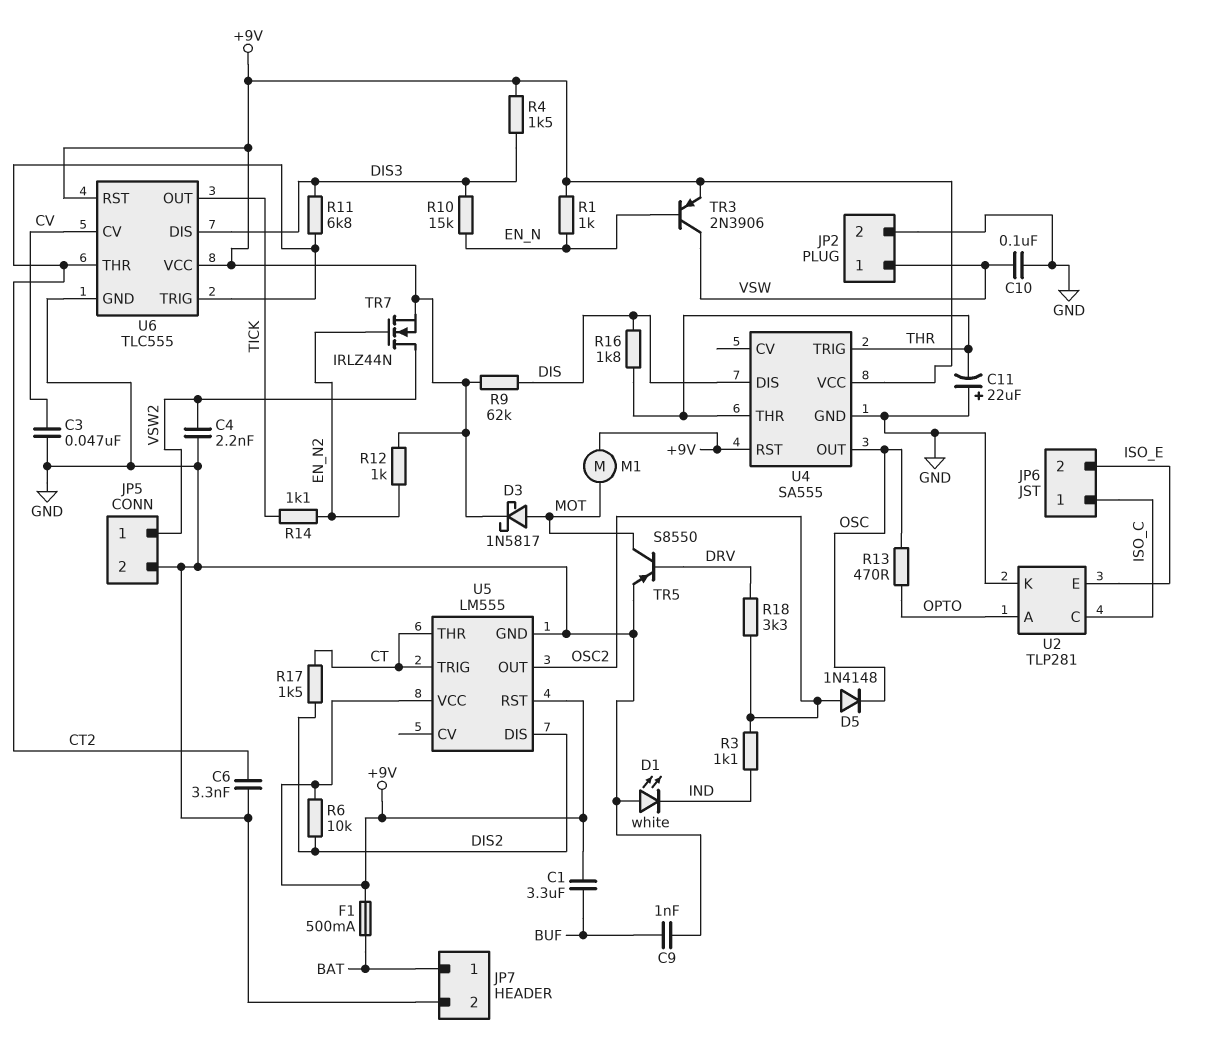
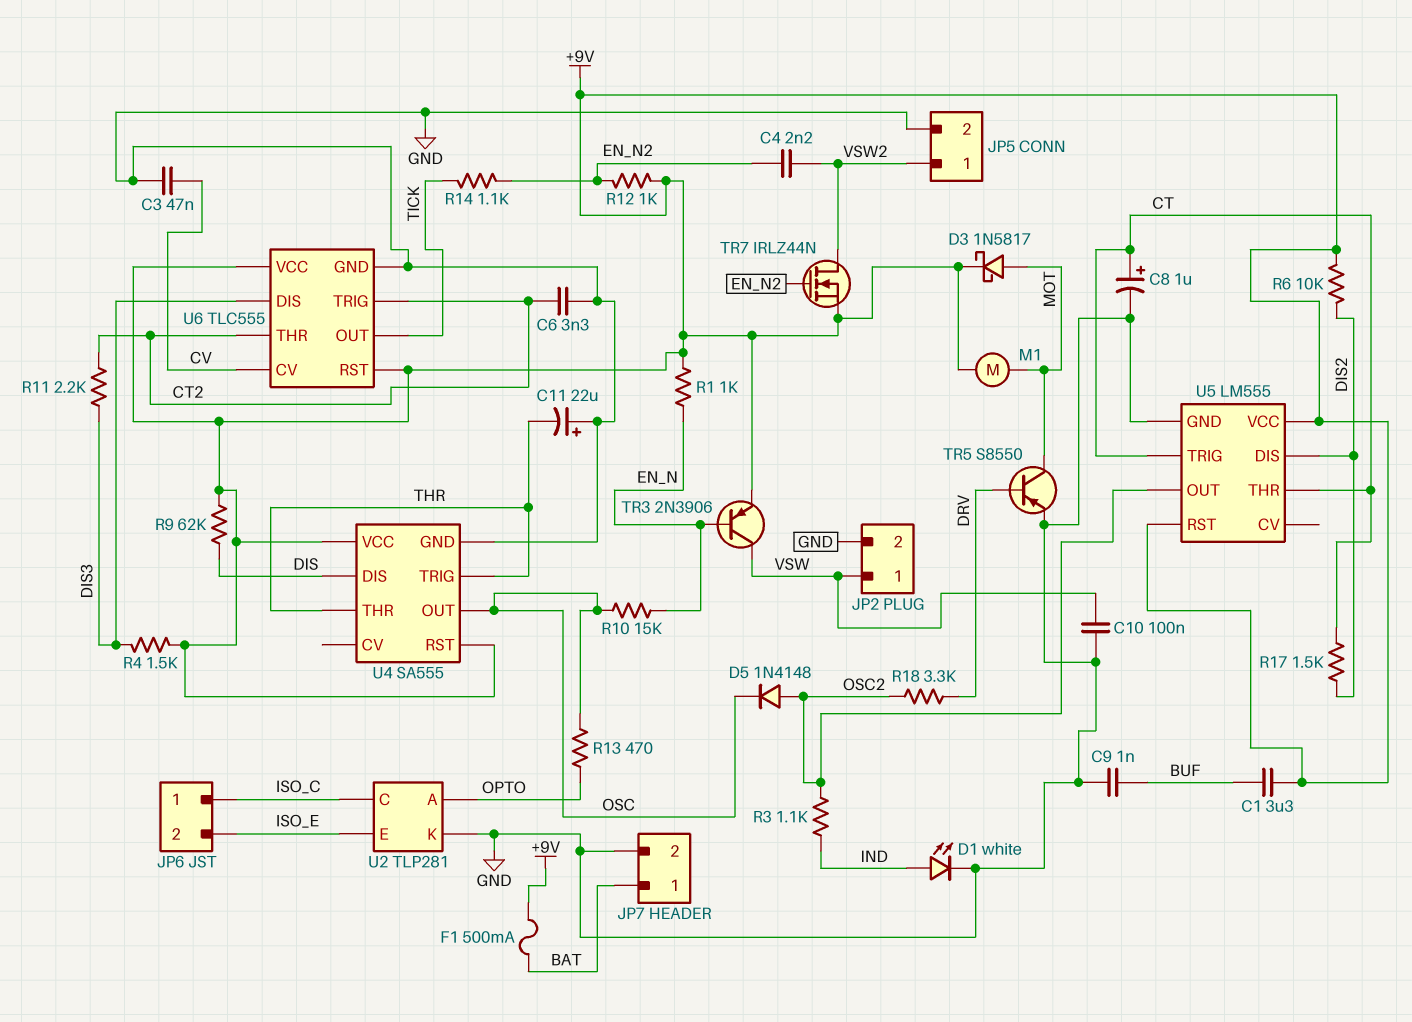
C4: 2.2nF (GND, VSW2) -> 2.2nF (EN_N2, VSW2)
C8: none -> 1uF (plus CT, minus GND)
D1: LED white (A GND, K IND) -> LED white (A IND, K GND)
R10: 15k (DIS3, EN_N) -> 15k (EN_N, OSC)
R11: 6.8k (CT2, DIS3) -> 2.2k (CT2, DIS3)
R16: 1.8k (DIS, THR) -> none

